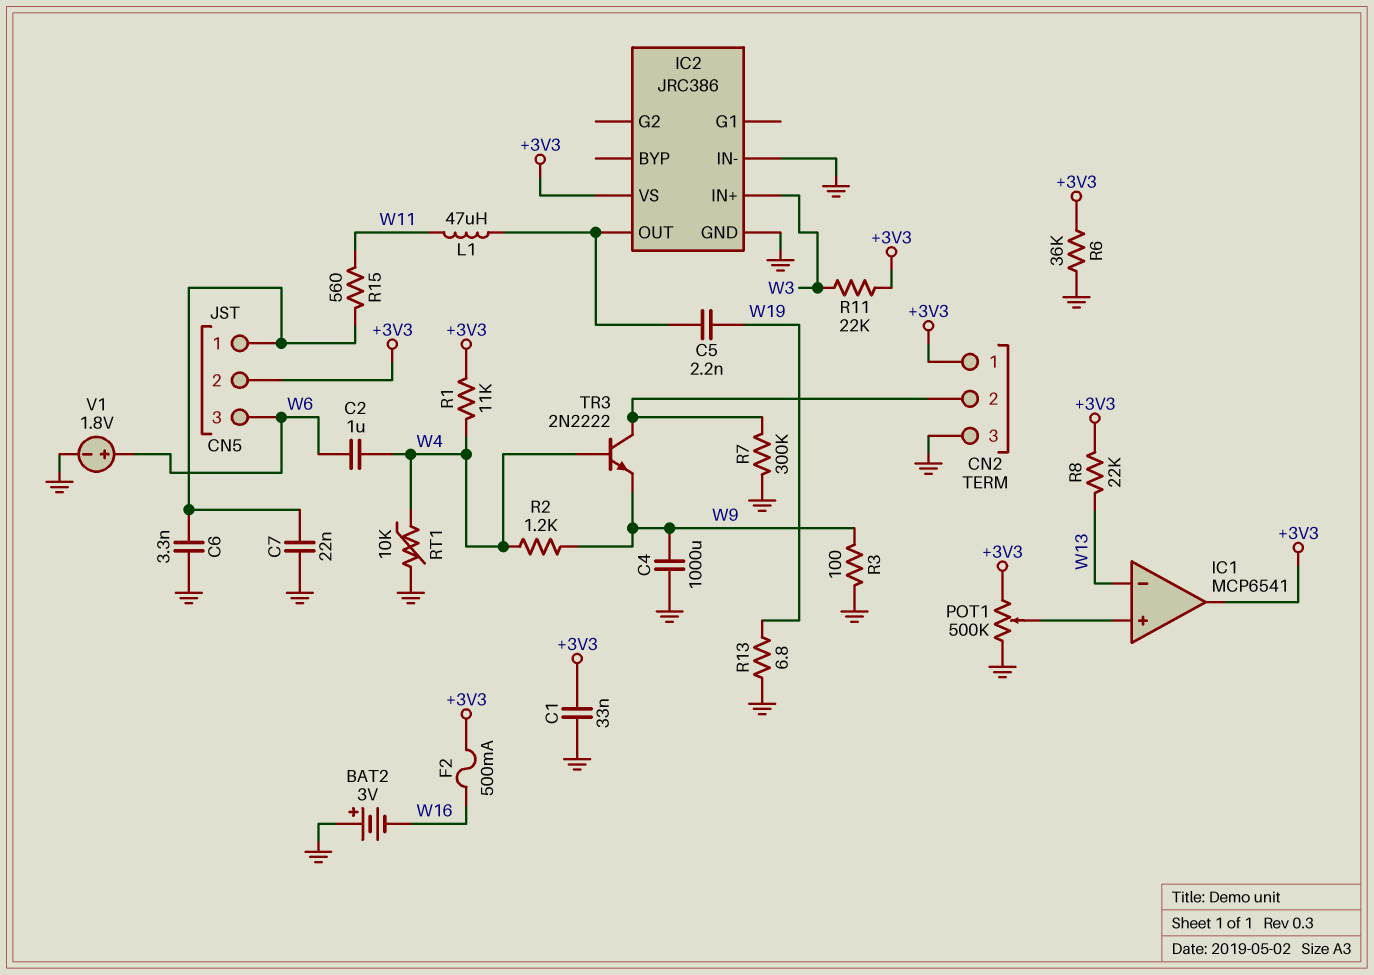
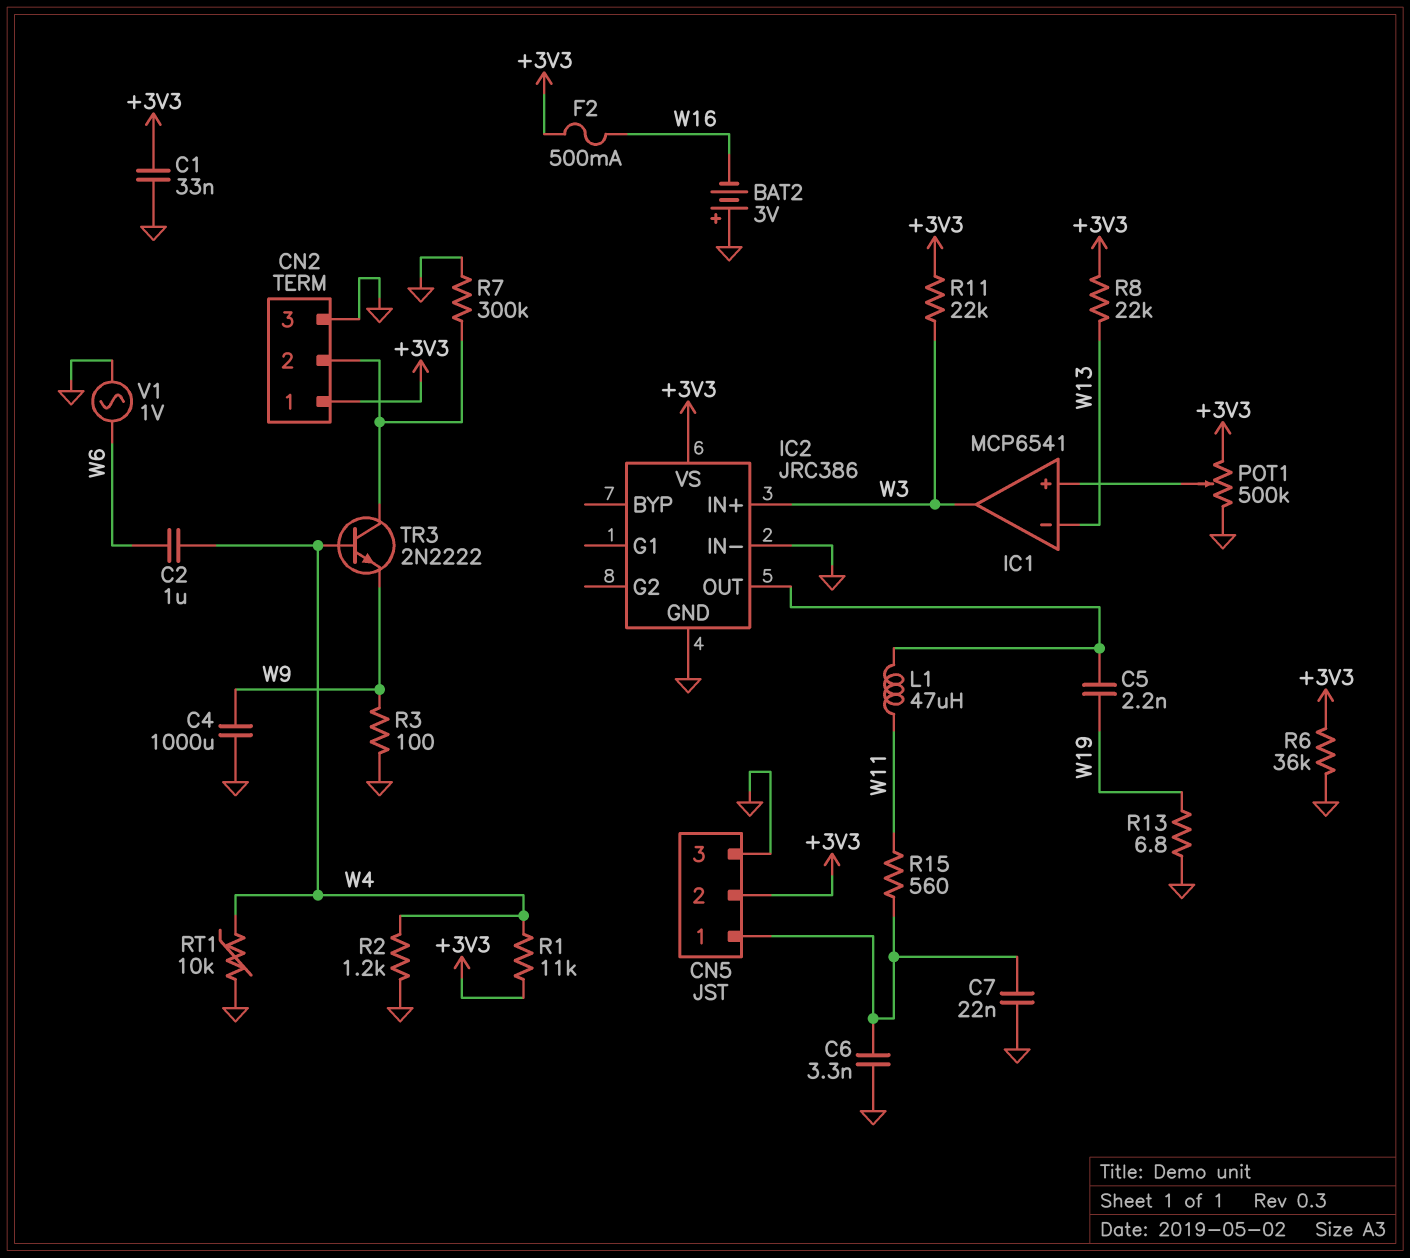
CN5 pin 3: W6 -> GND
IC1 pin out: +3V3 -> W3
R2: 1.2k (W4, W9) -> 1.2k (GND, W4)
V1: 1.8V (plus W6, minus GND) -> AC 1V (GND, W6)

